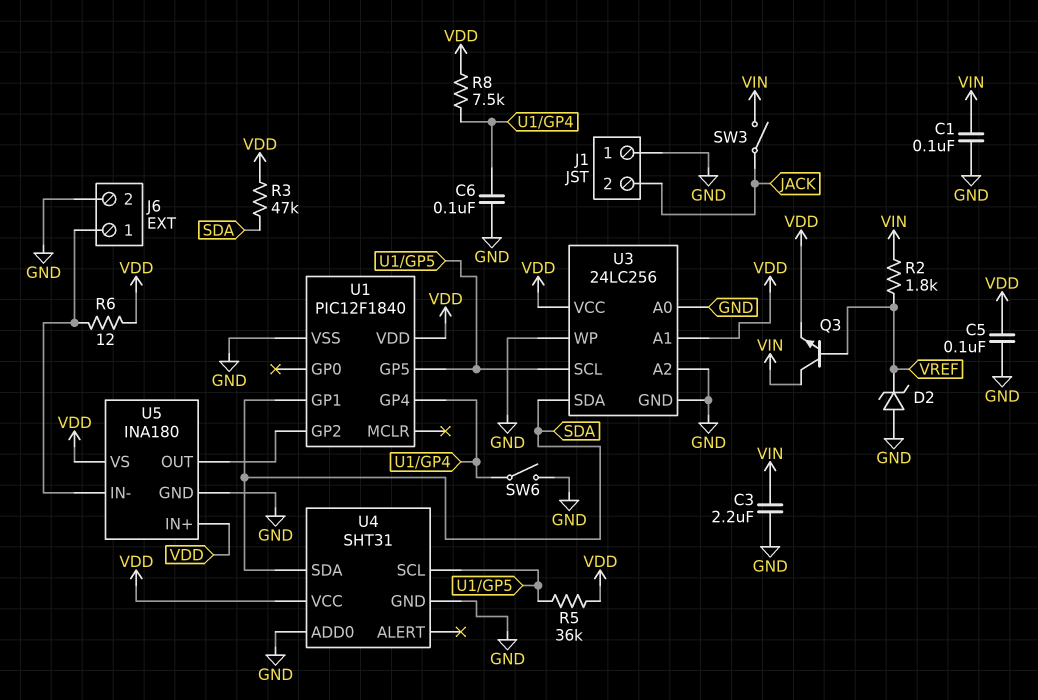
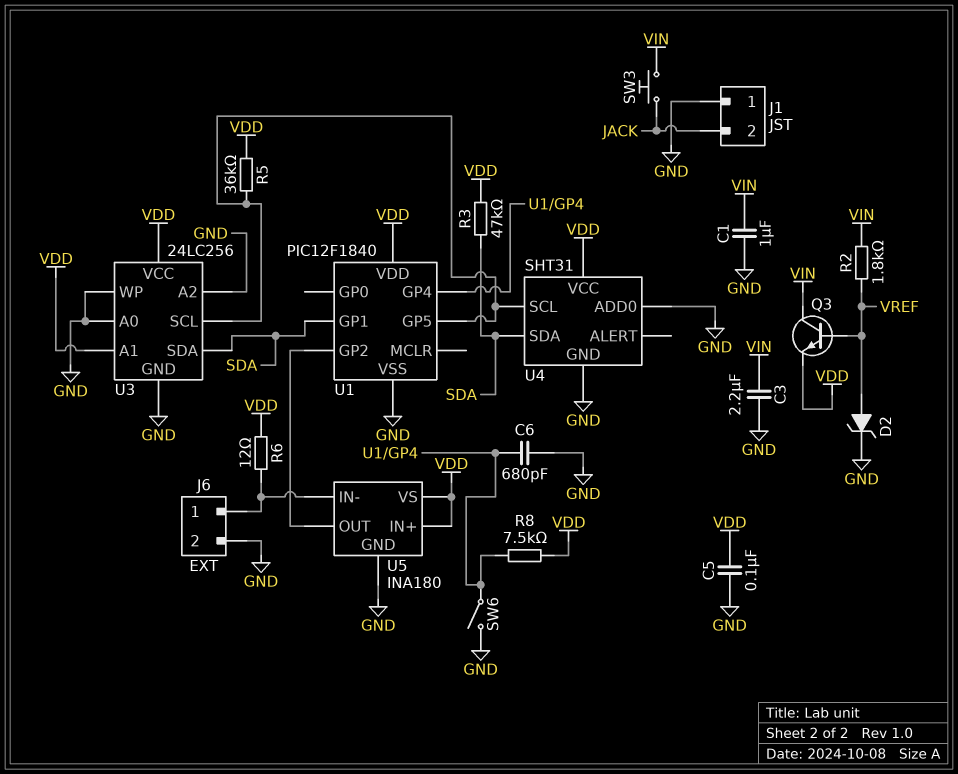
C1: 100nF (GND, VIN) -> 1uF (GND, VIN)
C6: 100nF (GND, U1/GP4) -> 680pF (GND, U1/GP4)
D2: zener (A GND, K VREF) -> zener (A VREF, K GND)
SW3: switch (JACK, VIN) -> button (JACK, VIN)

